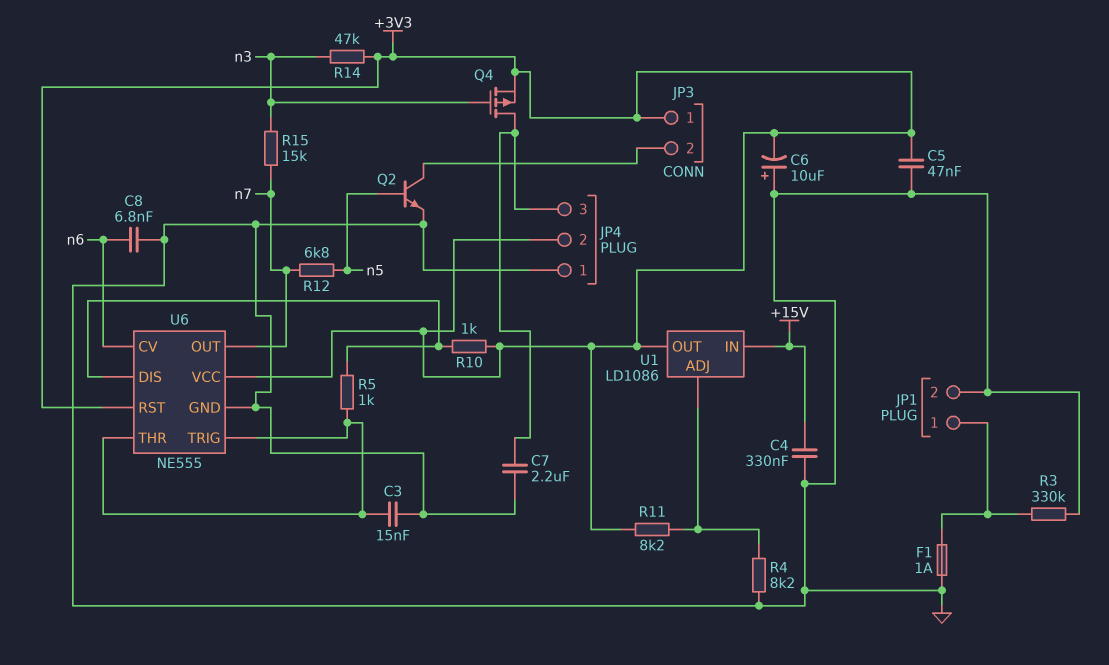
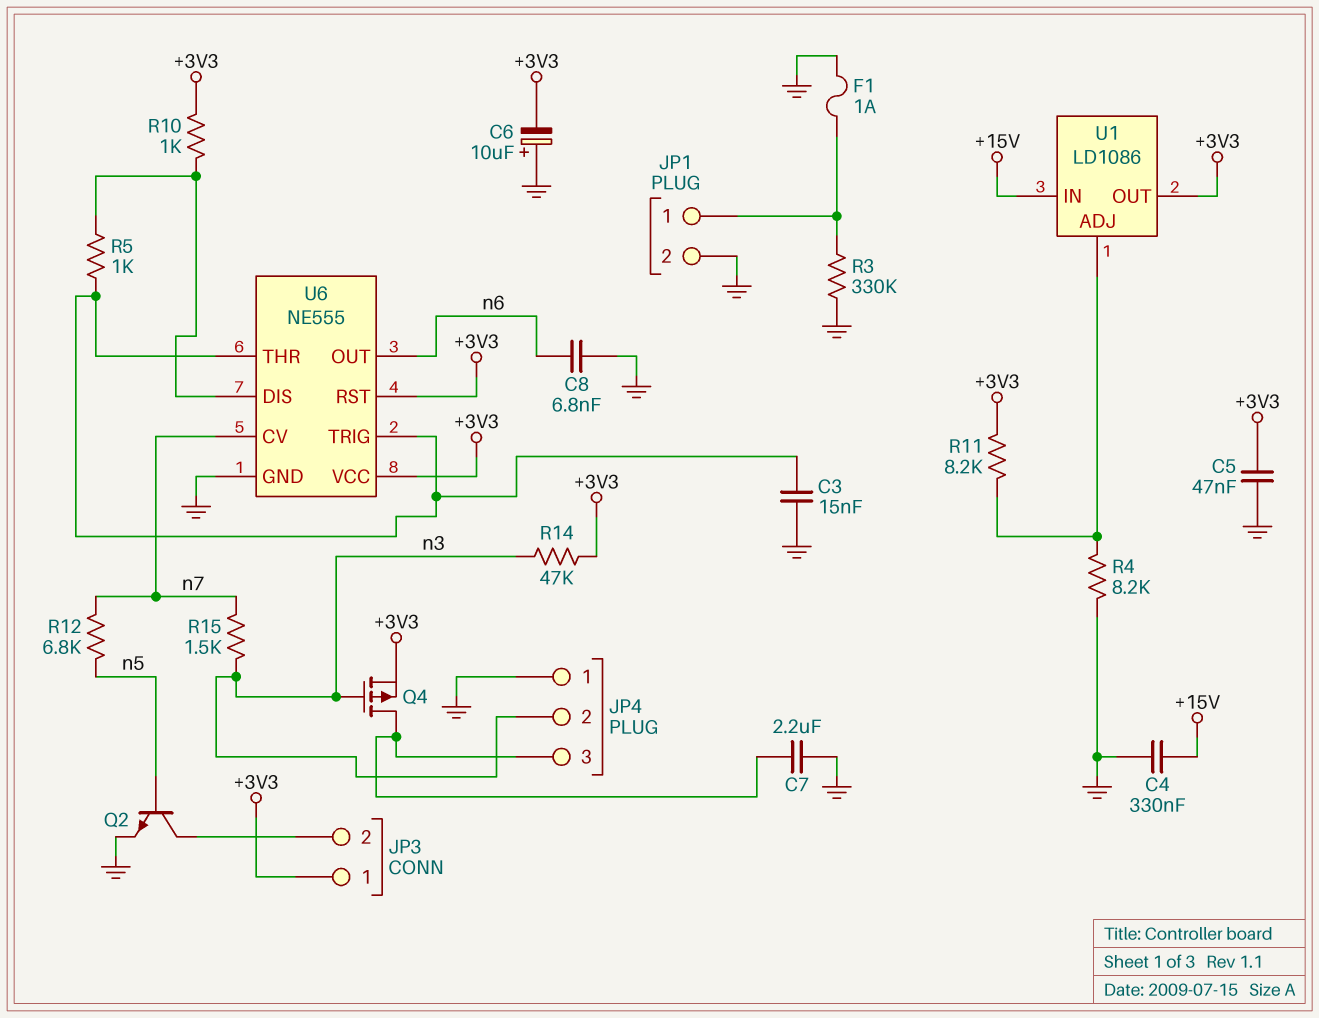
JP4 pin 2: +3V3 -> n3
R15: 15k (n3, n7) -> 1.5k (n3, n7)
U6 pin CV: n6 -> n7
U6 pin OUT: n7 -> n6

